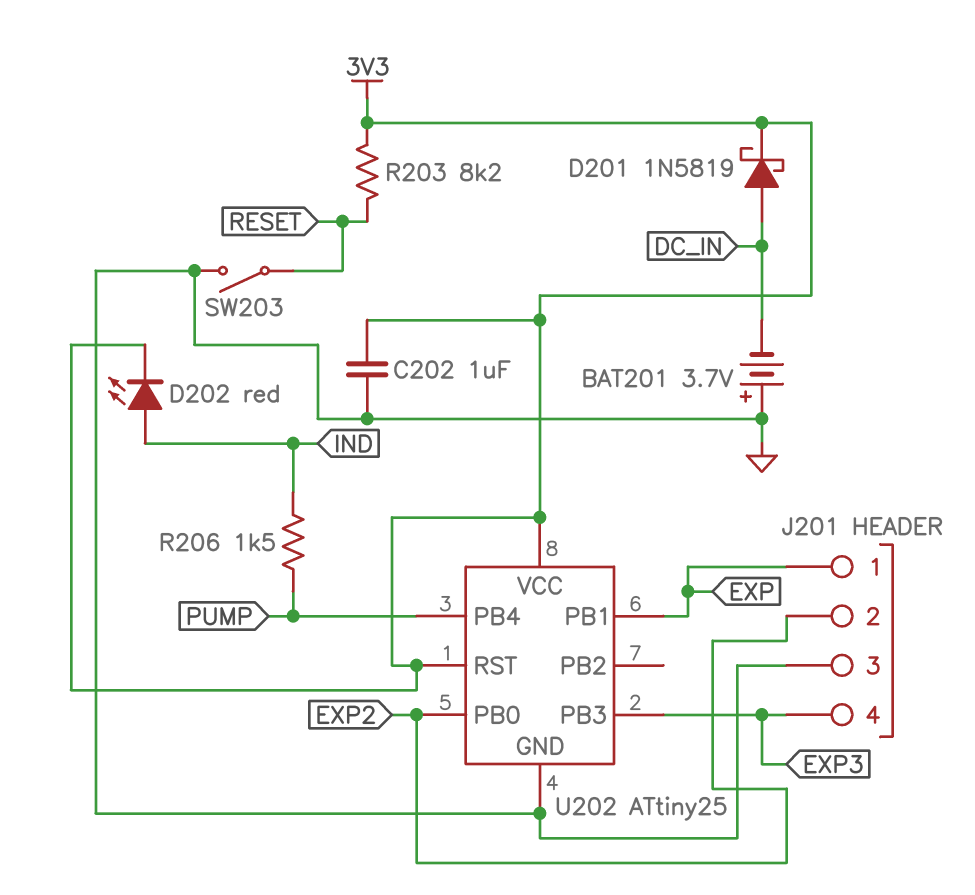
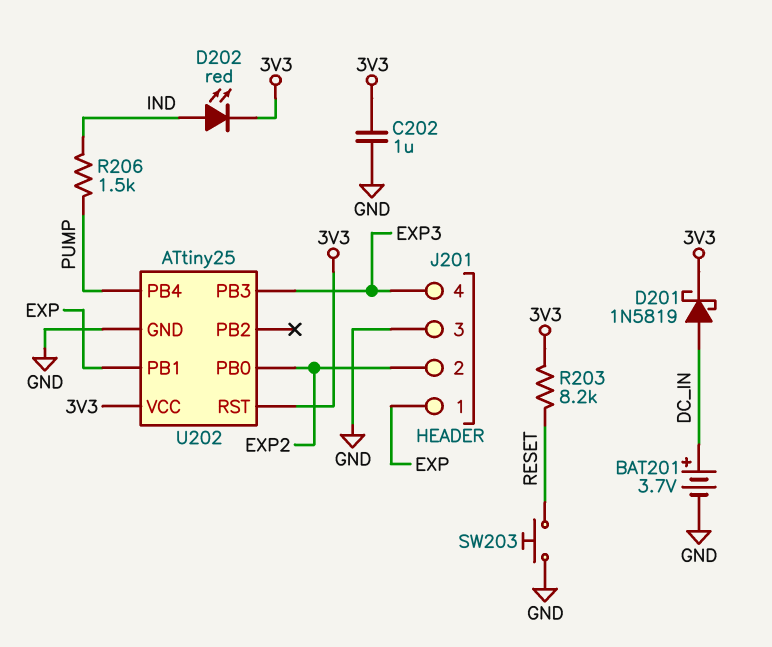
BAT201: 3.7V (plus GND, minus DC_IN) -> 3.7V (plus DC_IN, minus GND)
SW203: switch (GND, RESET) -> button (GND, RESET)

